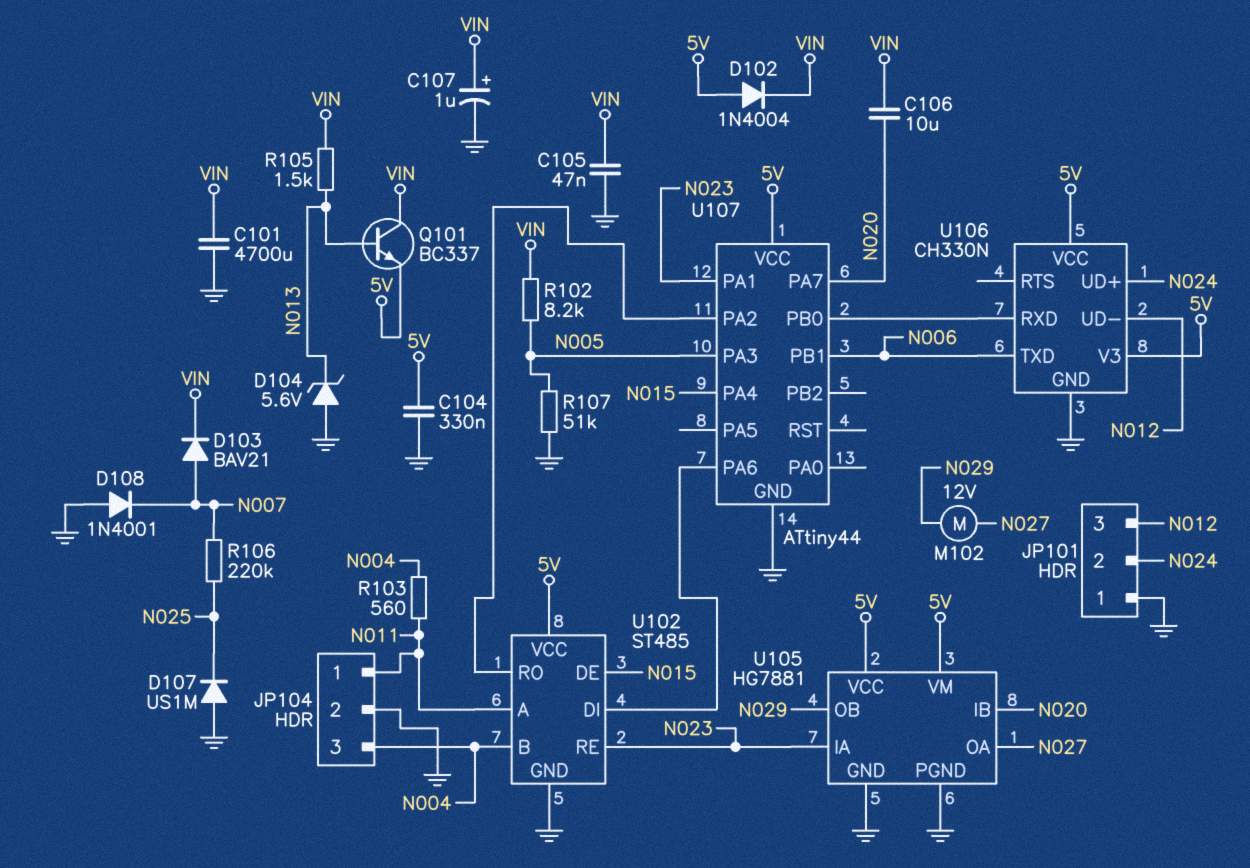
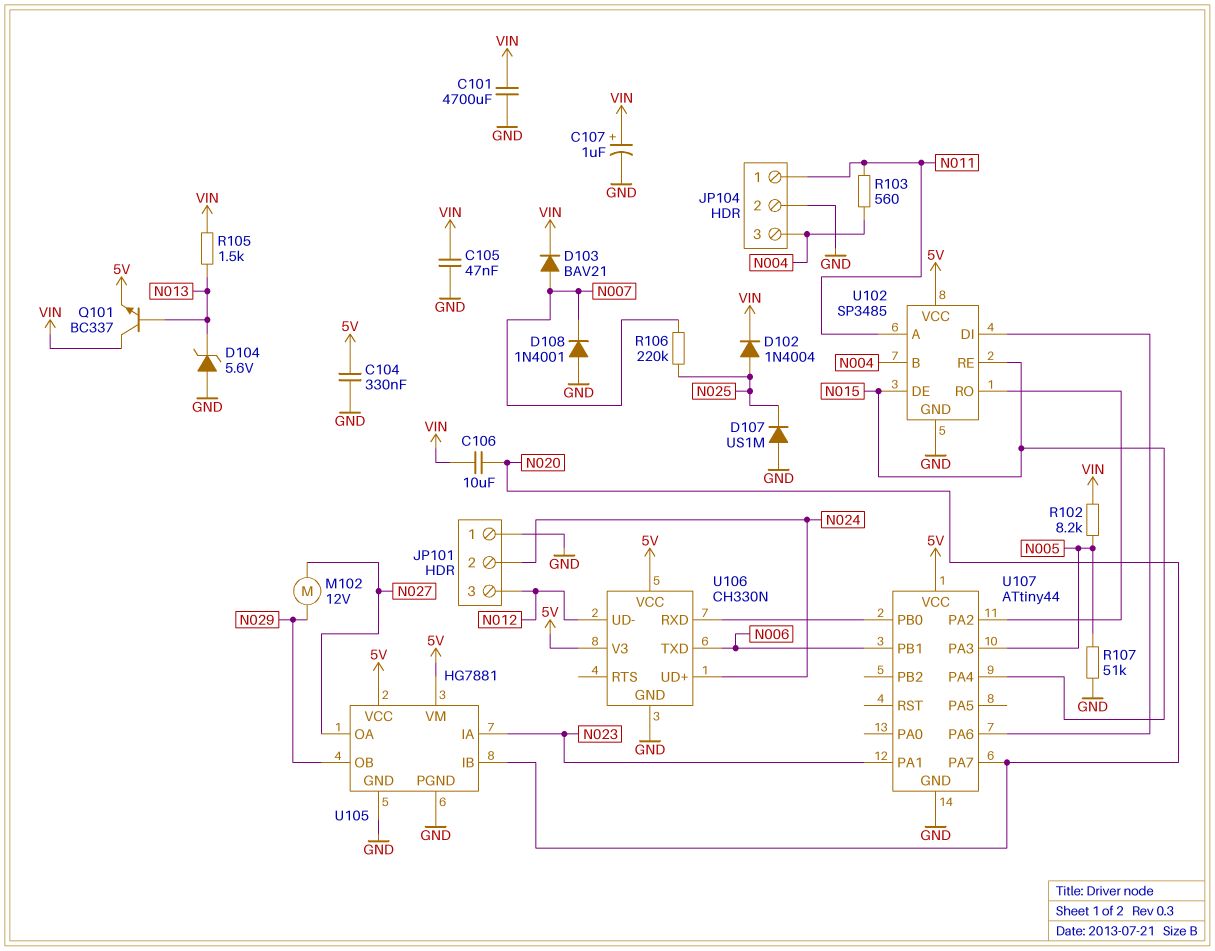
D102: diode 1N4004 (A 5V, K VIN) -> diode 1N4004 (A N025, K VIN)
U102: ST485 -> SP3485
U102 pin RE: N023 -> N015

